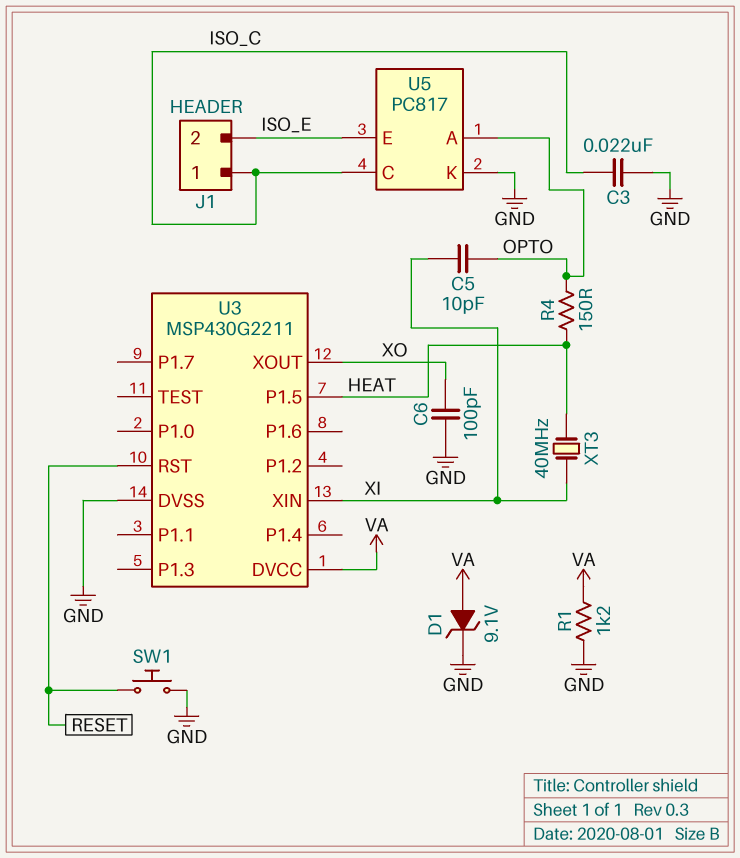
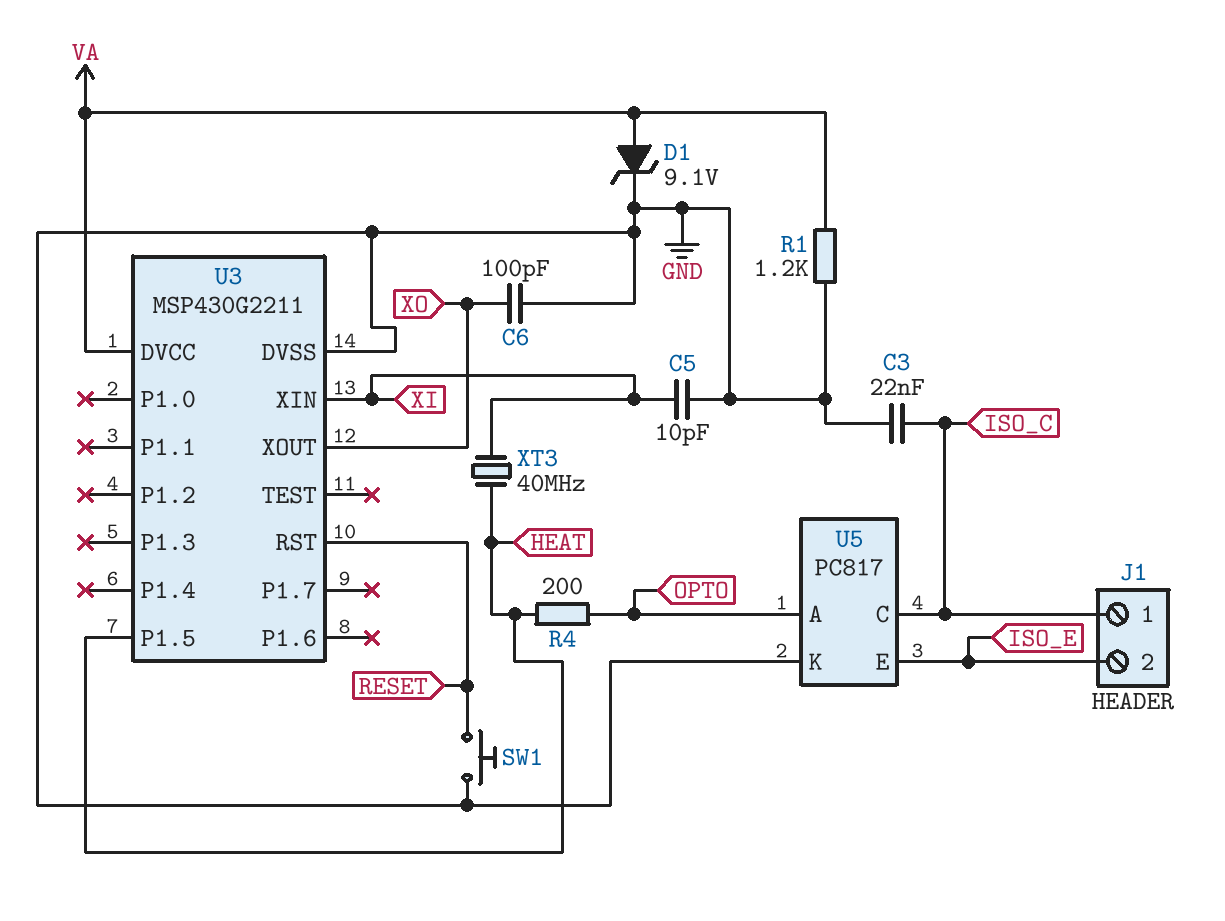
C5: 10pF (OPTO, XI) -> 10pF (GND, XI)
R4: 150 (HEAT, OPTO) -> 200 (HEAT, OPTO)

